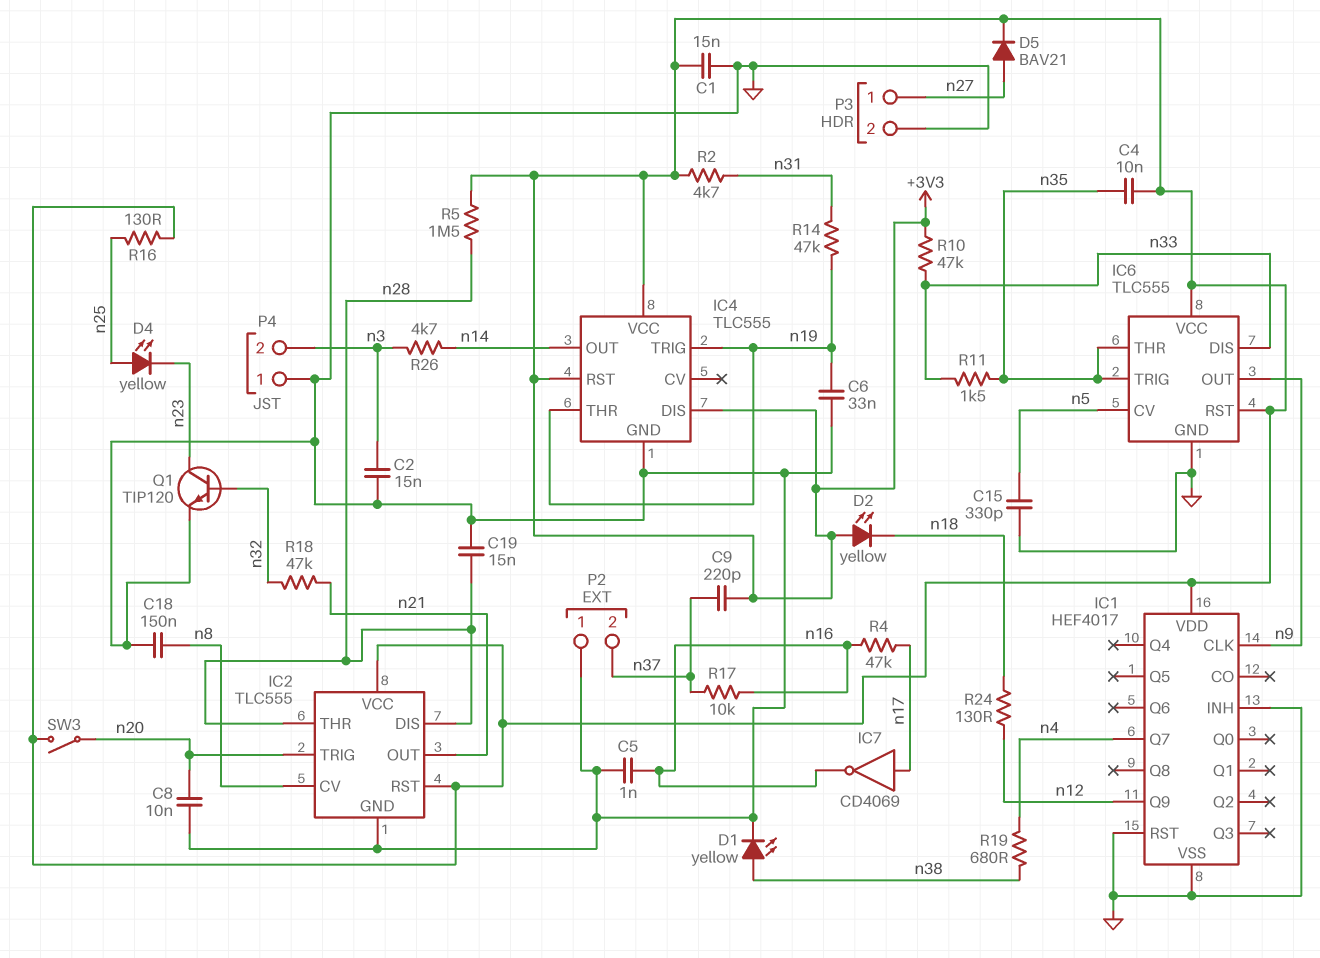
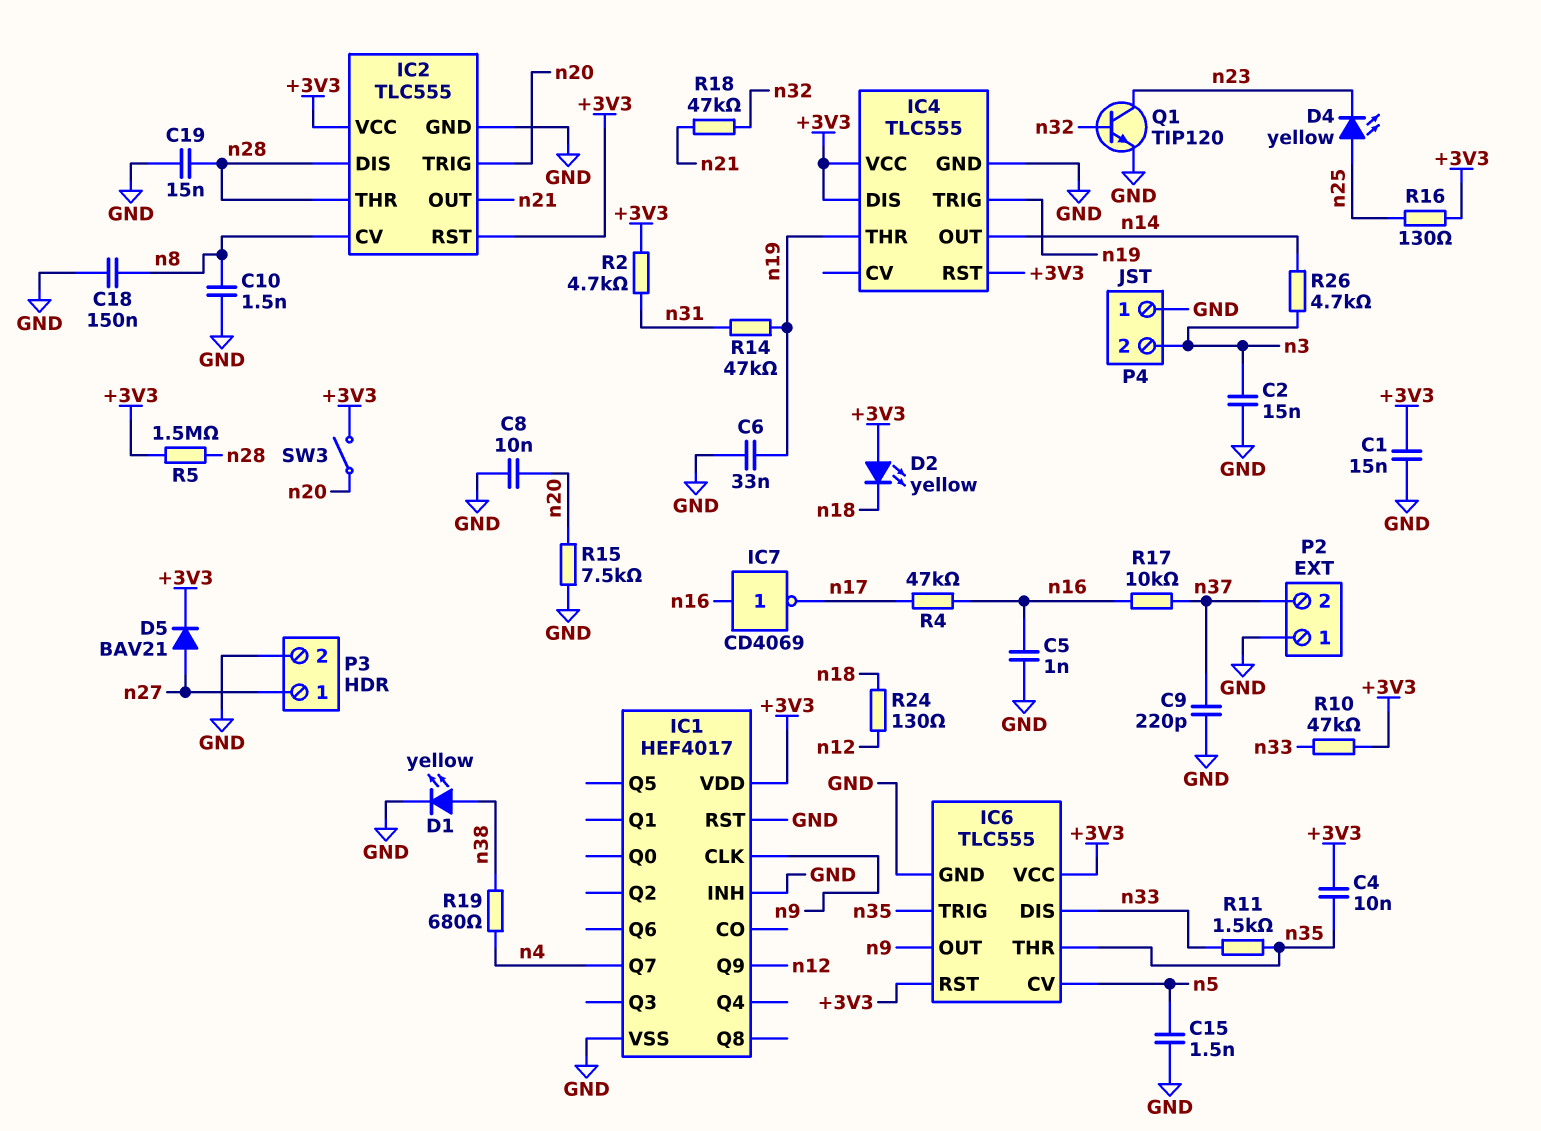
C9: 220pF (+3V3, n37) -> 220pF (GND, n37)
C10: none -> 1.5nF (GND, n8)
C15: 330pF (GND, n5) -> 1.5nF (GND, n5)
IC7: NOT CD4069 (in n17, out n16) -> NOT CD4069 (in n16, out n17)
R15: none -> 7.5k (GND, n20)

